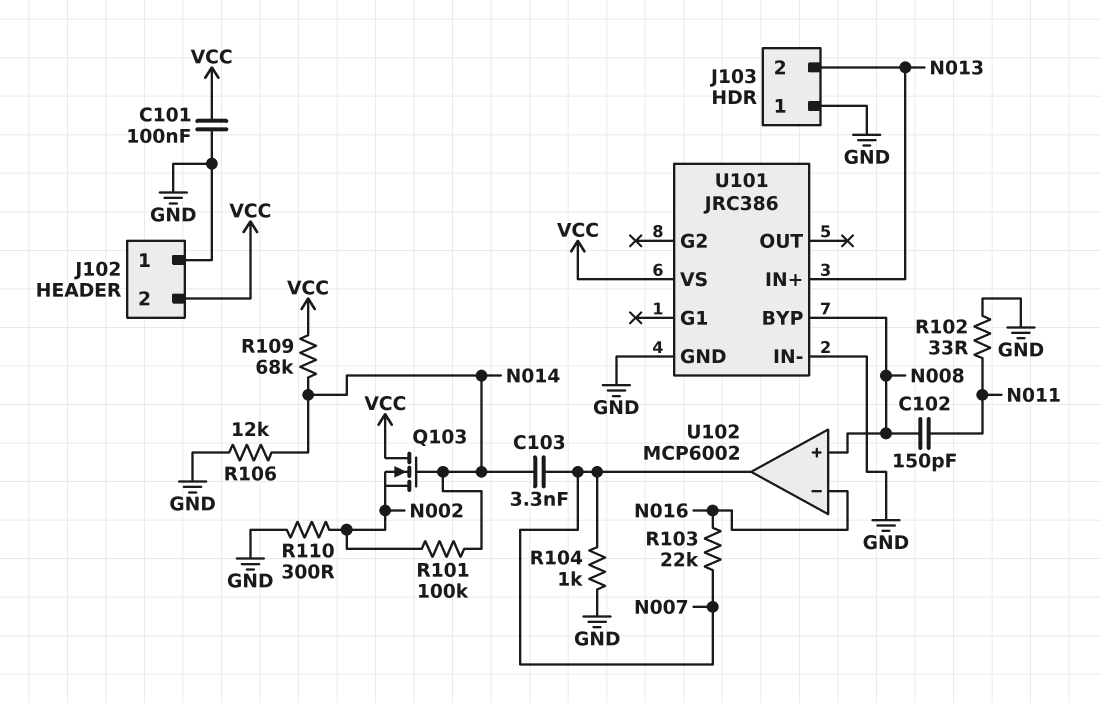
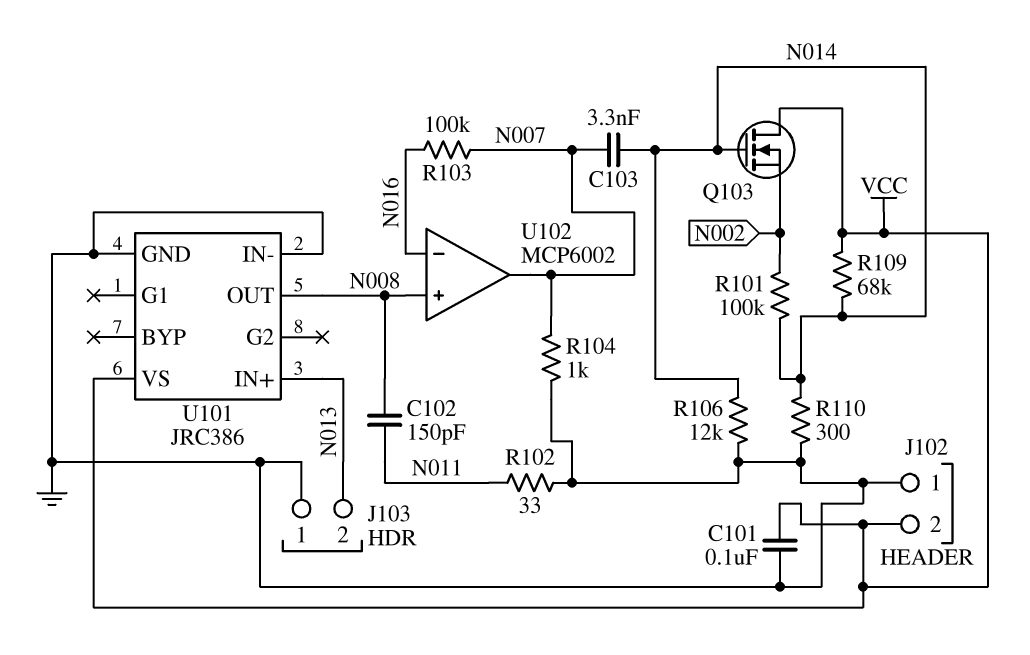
R103: 22k (N007, N016) -> 100k (N007, N016)
R110: 300 (GND, N002) -> 300 (GND, N014)
U101 pin BYP: N008 -> none
U101 pin OUT: none -> N008

